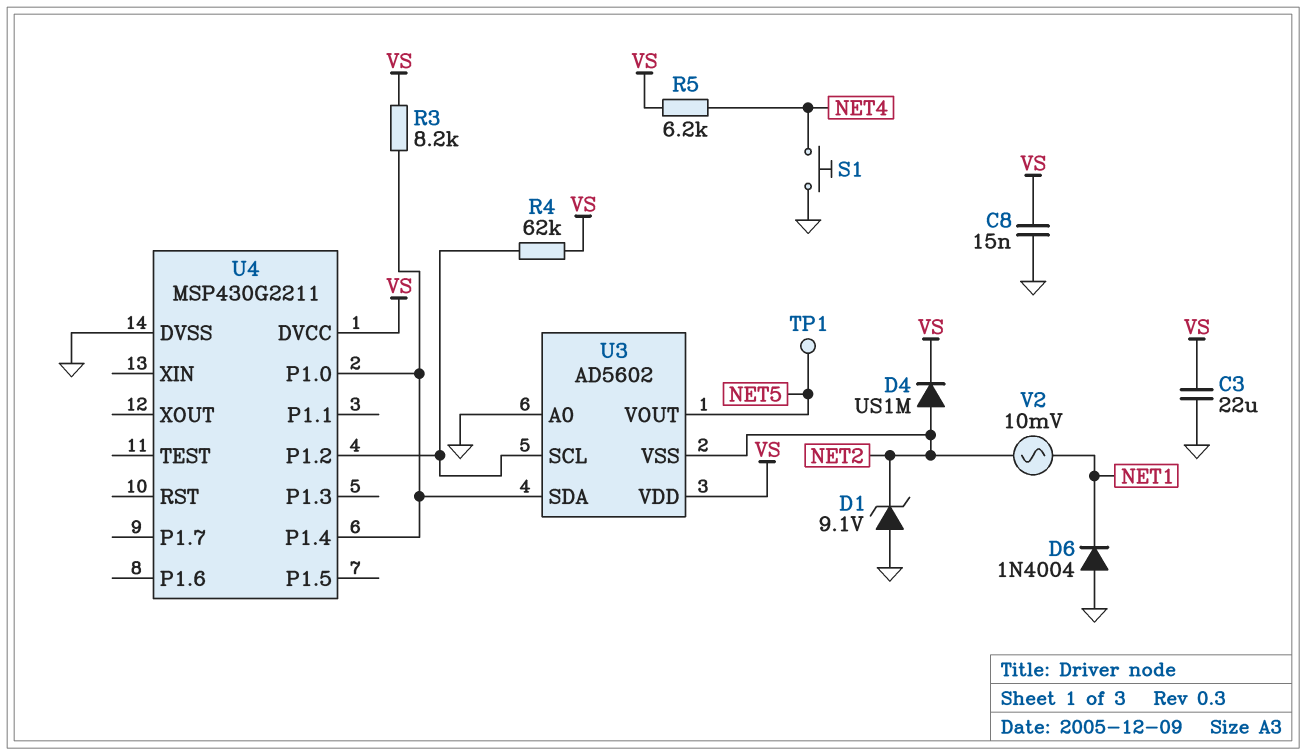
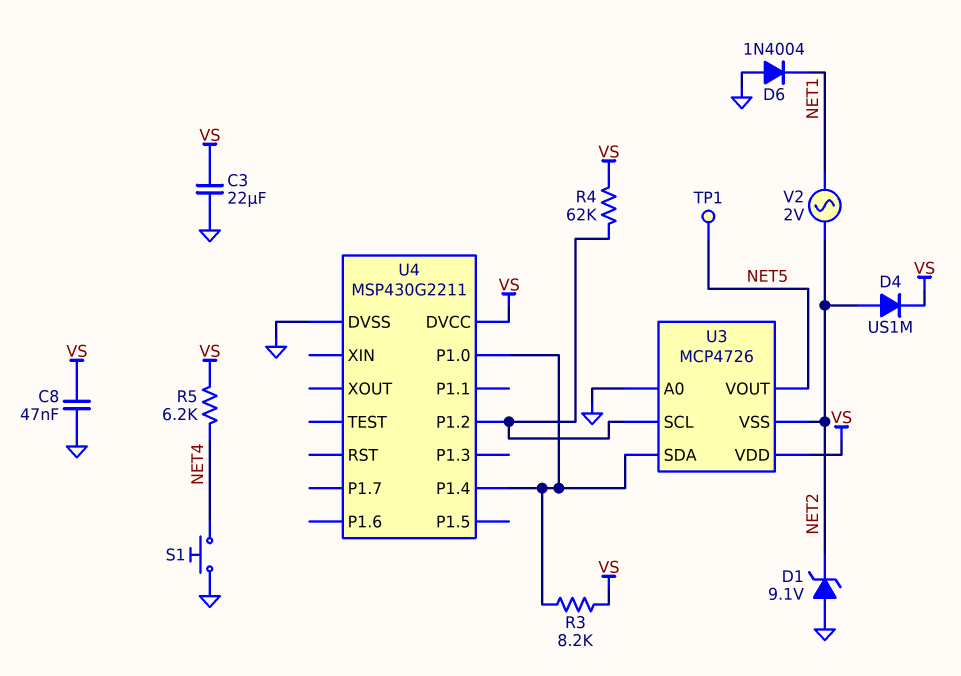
C8: 15nF (GND, VS) -> 47nF (GND, VS)
U3: AD5602 -> MCP4726
V2: AC 10mV (NET1, NET2) -> AC 2V (NET1, NET2)

